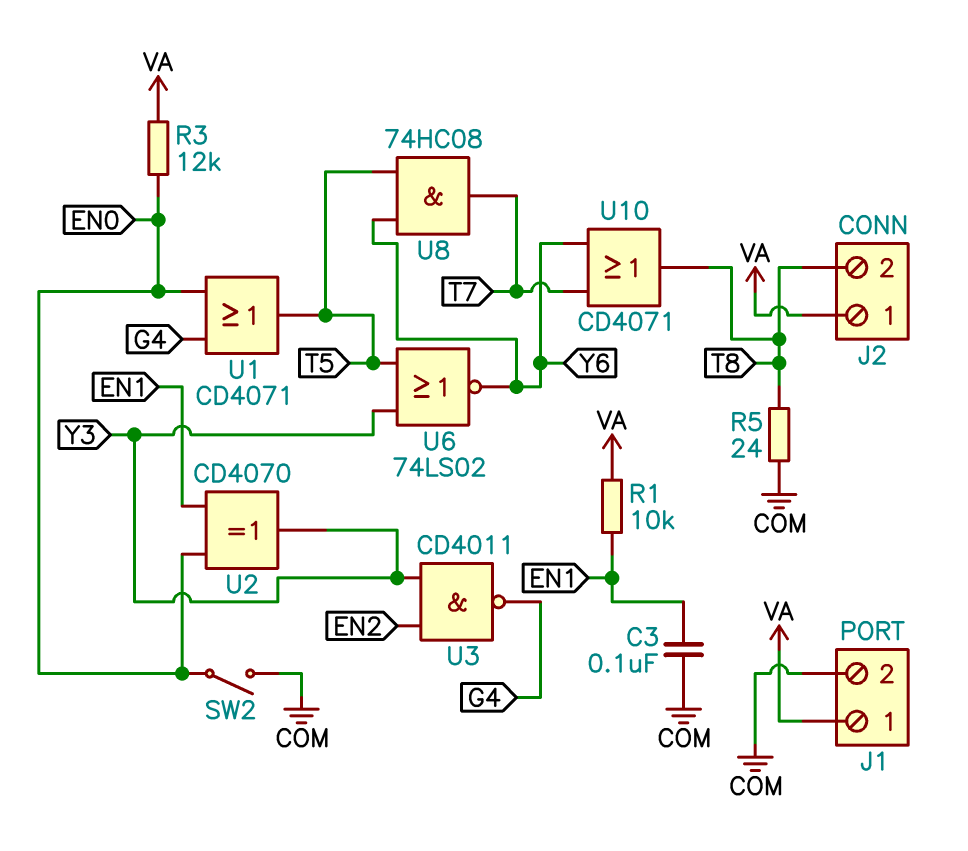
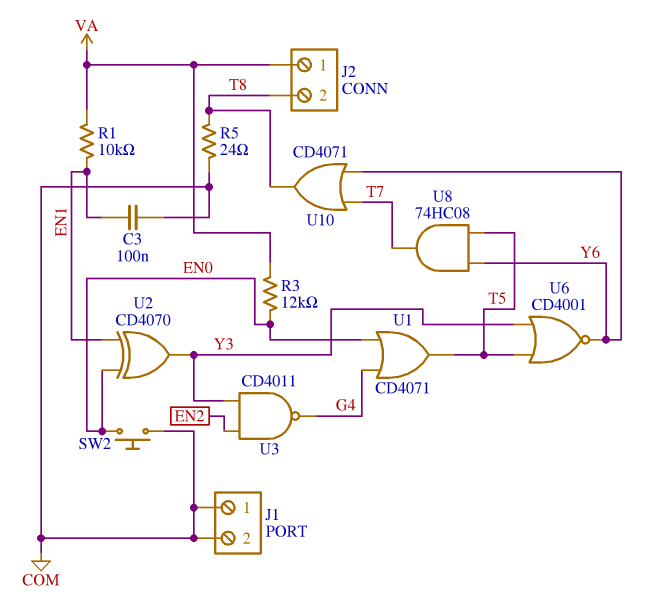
J1 pin 1: VA -> COM
SW2: switch (COM, EN0) -> button (COM, EN0)
U6: NOR 74LS02 (in T5, in Y3, out Y6) -> NOR CD4001 (in T5, in Y3, out Y6)

